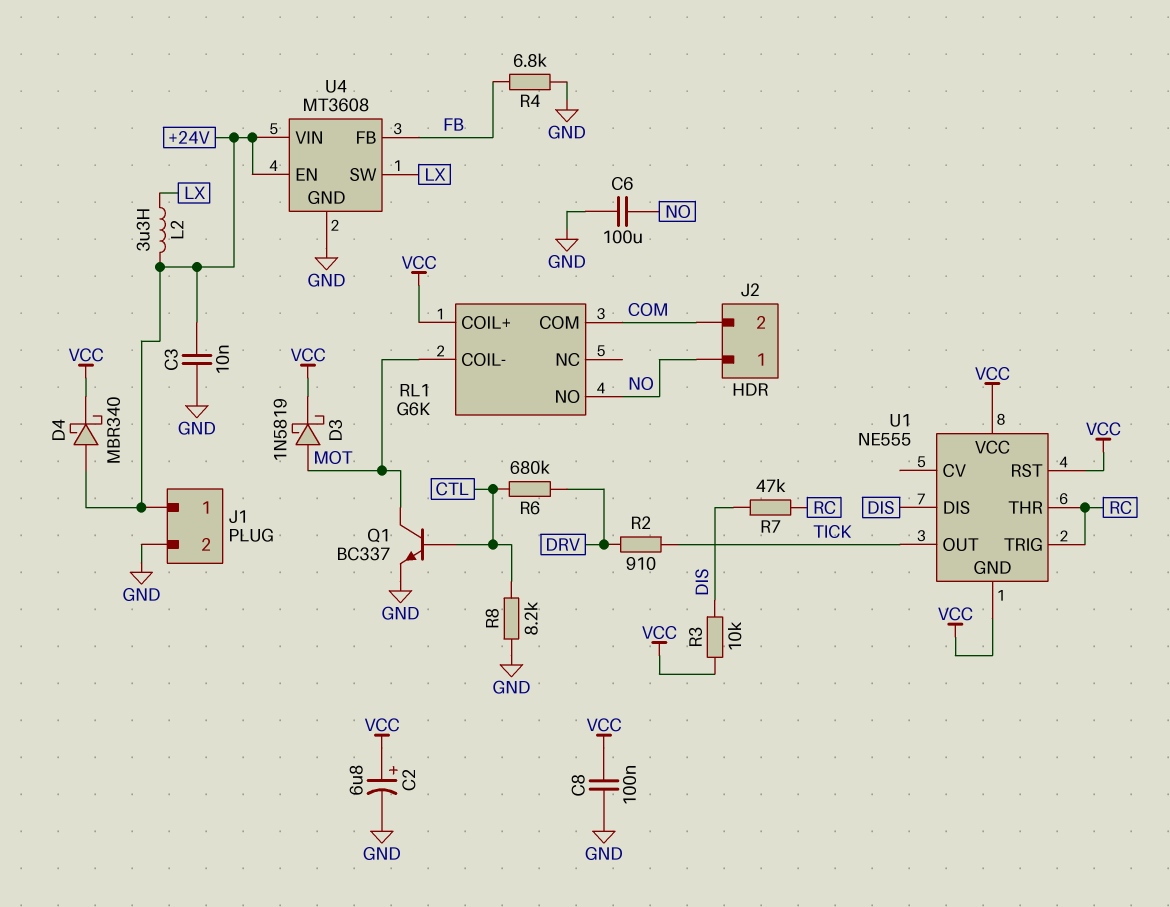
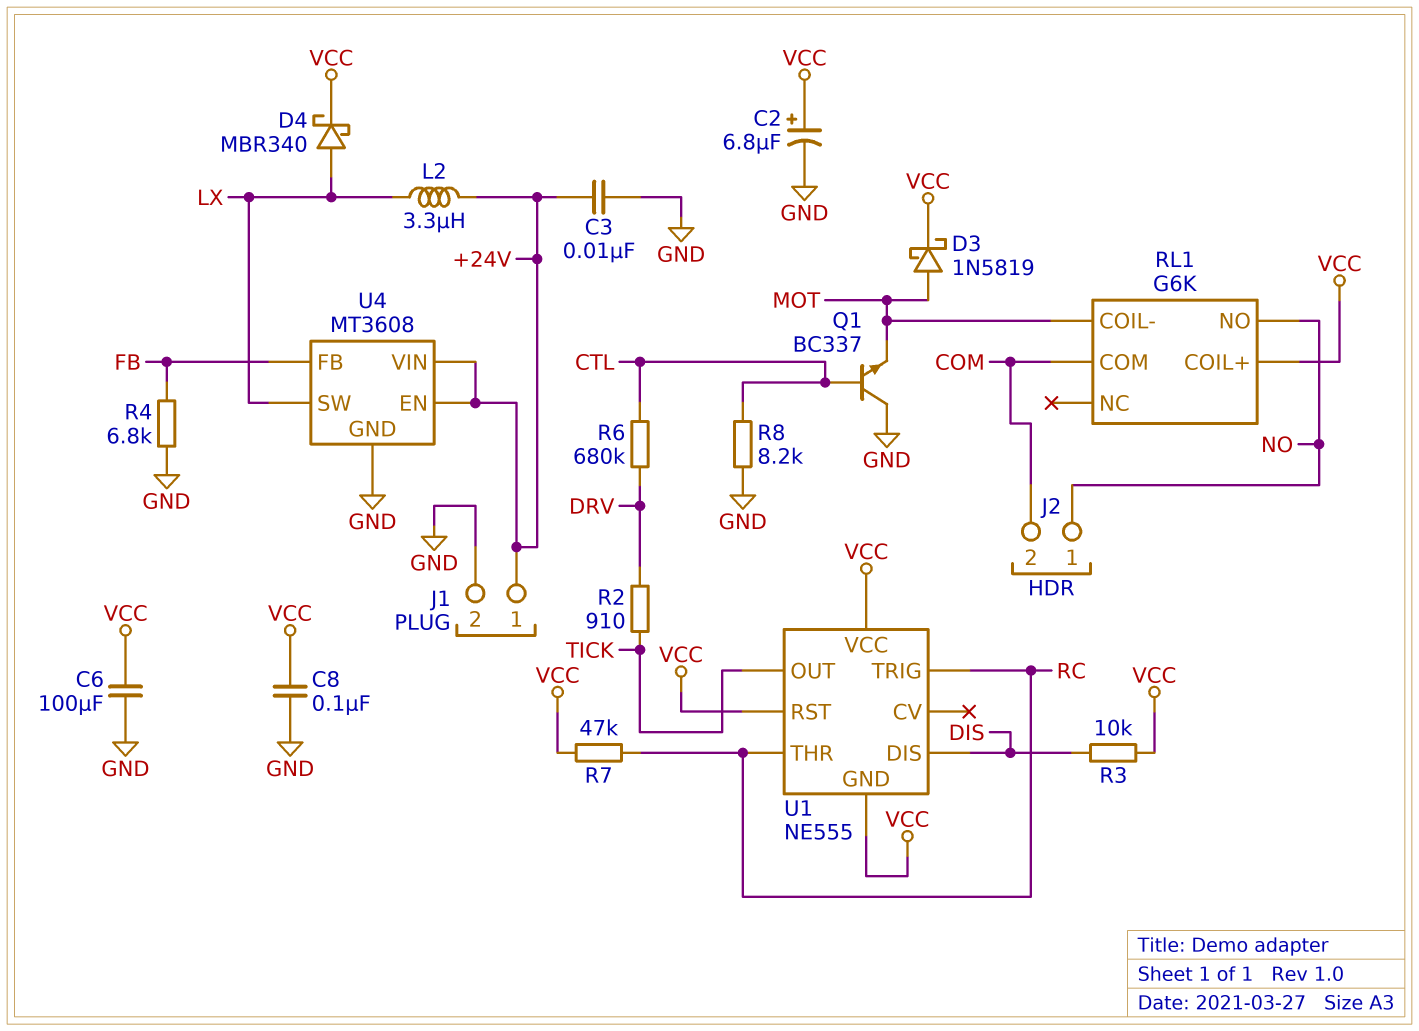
C6: 100uF (GND, NO) -> 100uF (GND, VCC)
D4: schottky MBR340 (A +24V, K VCC) -> schottky MBR340 (A LX, K VCC)
Q1: NPN BC337 (B CTL, C MOT, E GND) -> NPN BC337 (B CTL, C GND, E MOT)
R7: 47k (DIS, RC) -> 47k (RC, VCC)

